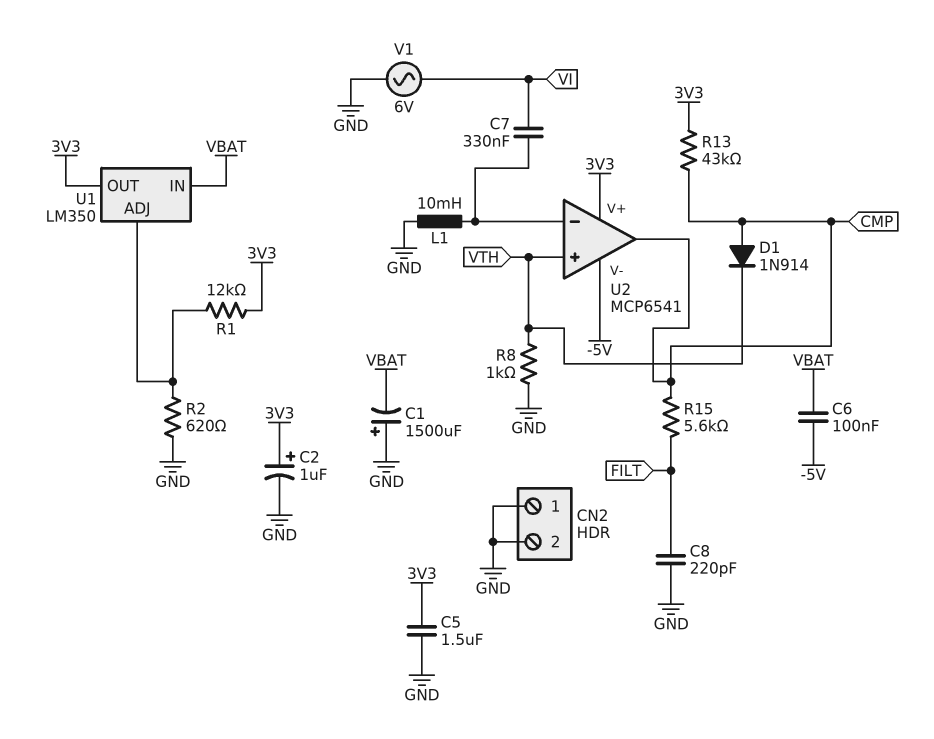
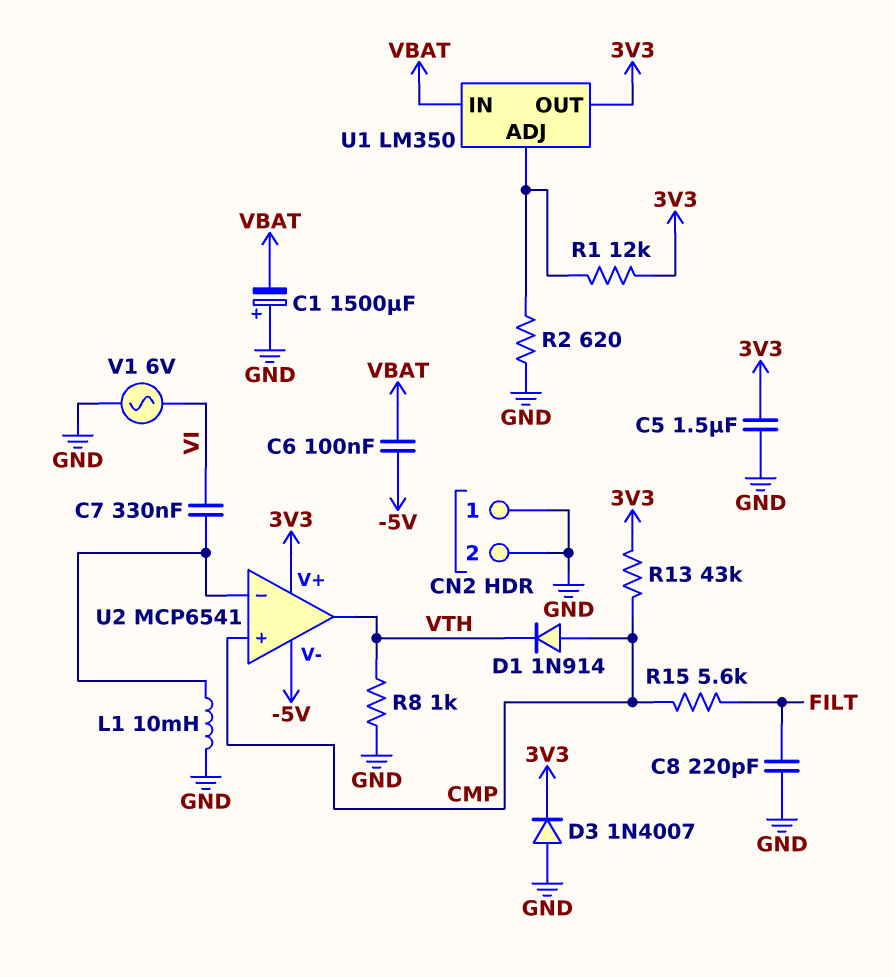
C2: 1uF (plus 3V3, minus GND) -> none
D3: none -> diode 1N4007 (A GND, K 3V3)
U2 pin in+: VTH -> CMP
U2 pin out: CMP -> VTH

